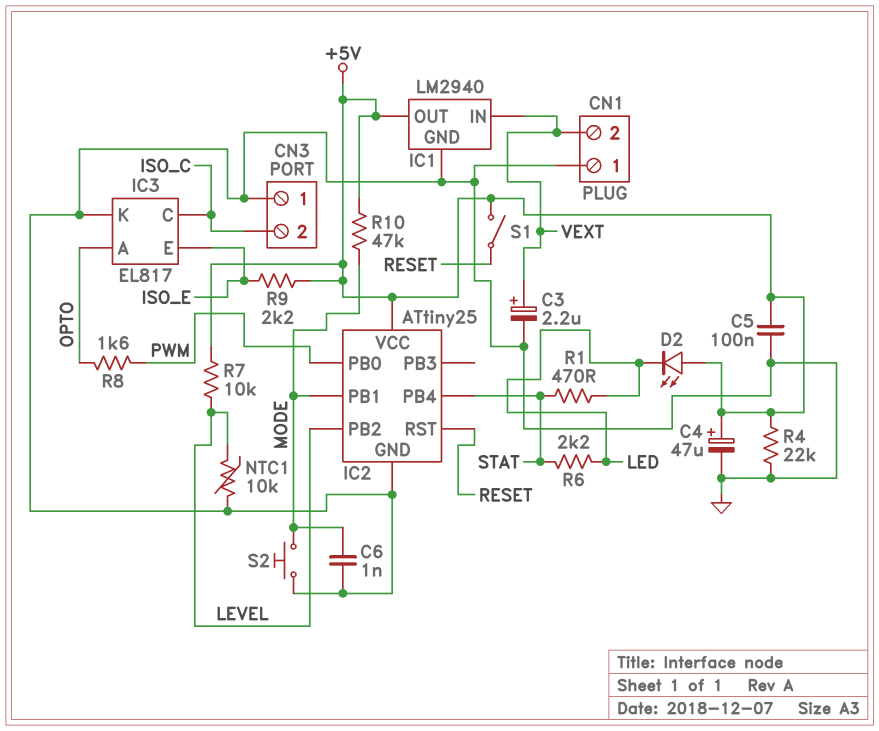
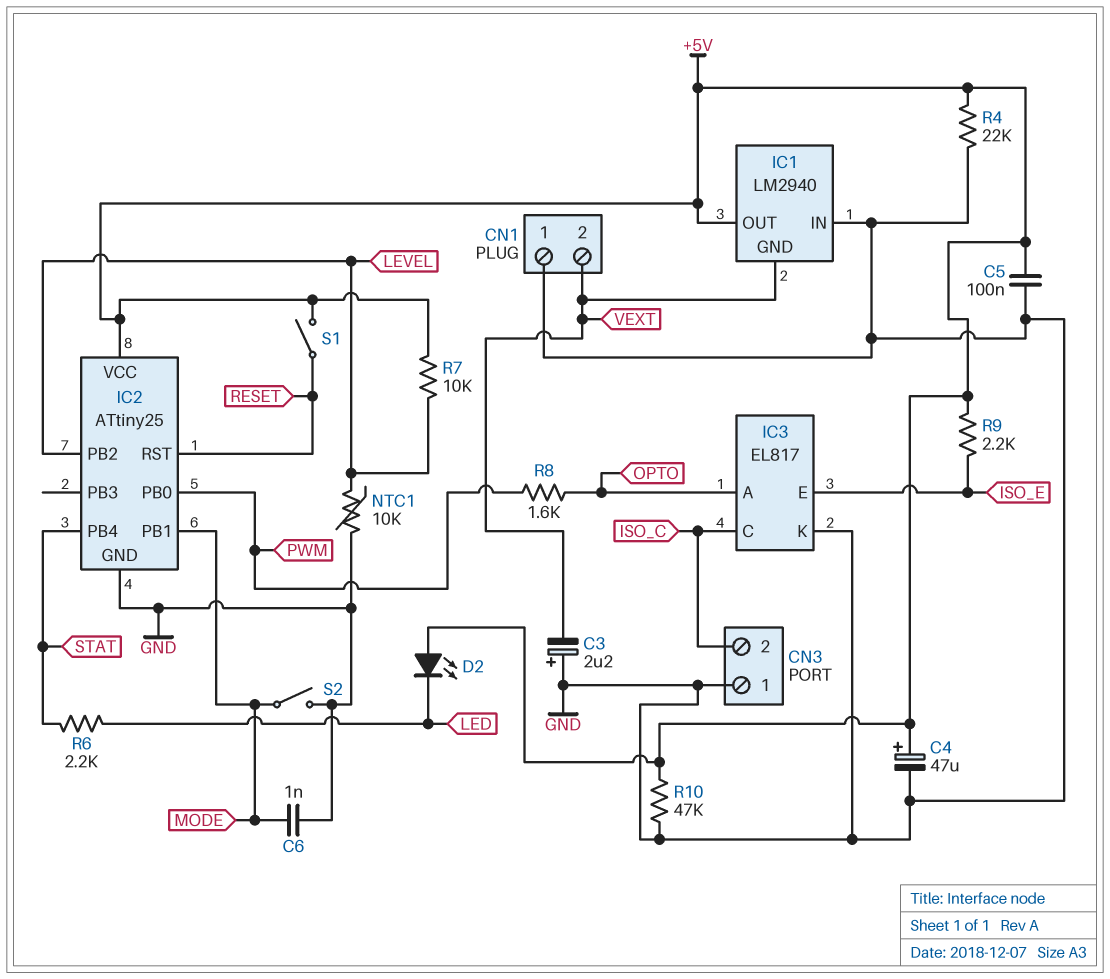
C3: 2.2uF (plus VEXT, minus GND) -> 2.2uF (plus GND, minus VEXT)
IC1 pin GND: GND -> VEXT
IC1 pin IN: VEXT -> GND
R1: 470 (LED, STAT) -> none
R10: 47k (+5V, MODE) -> 47k (+5V, GND)
S2: button (GND, MODE) -> switch (GND, MODE)

